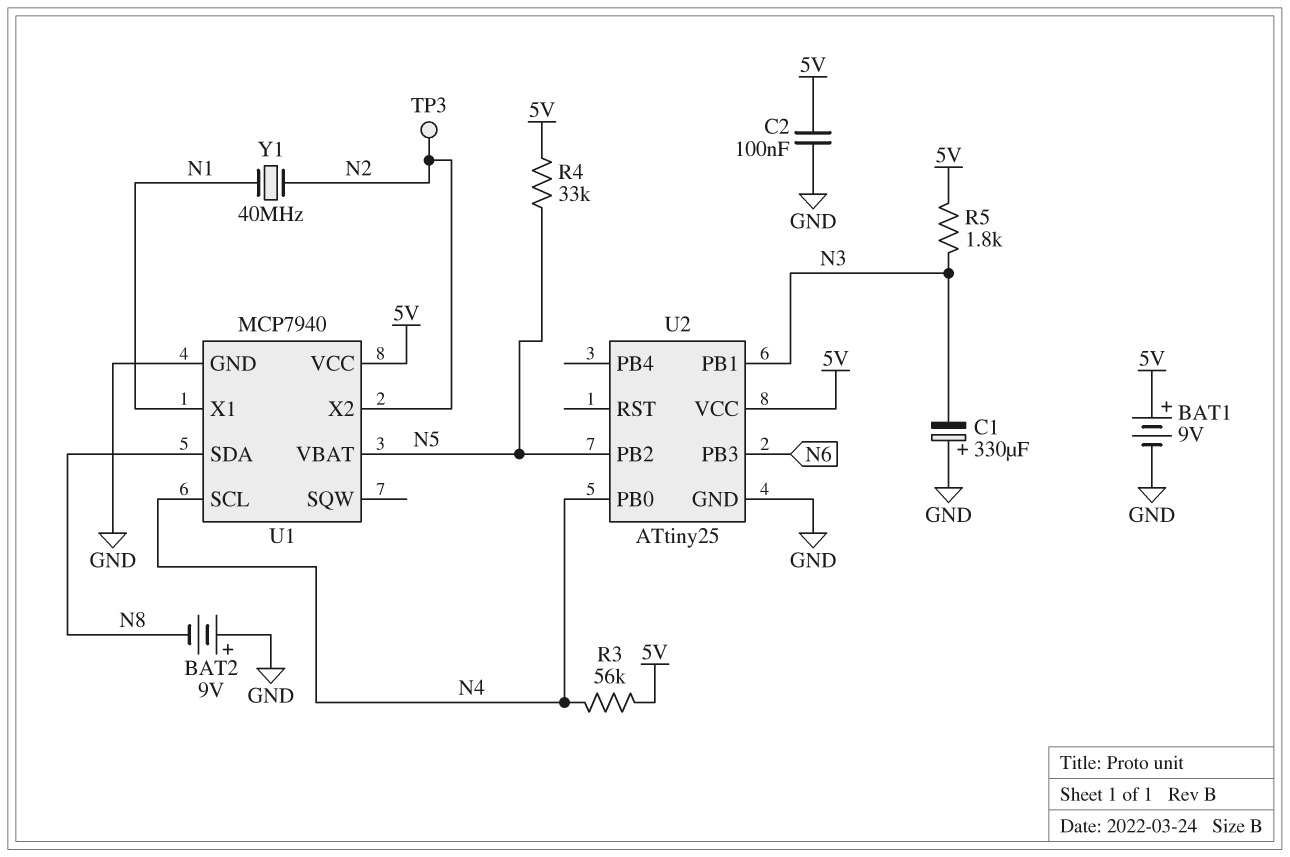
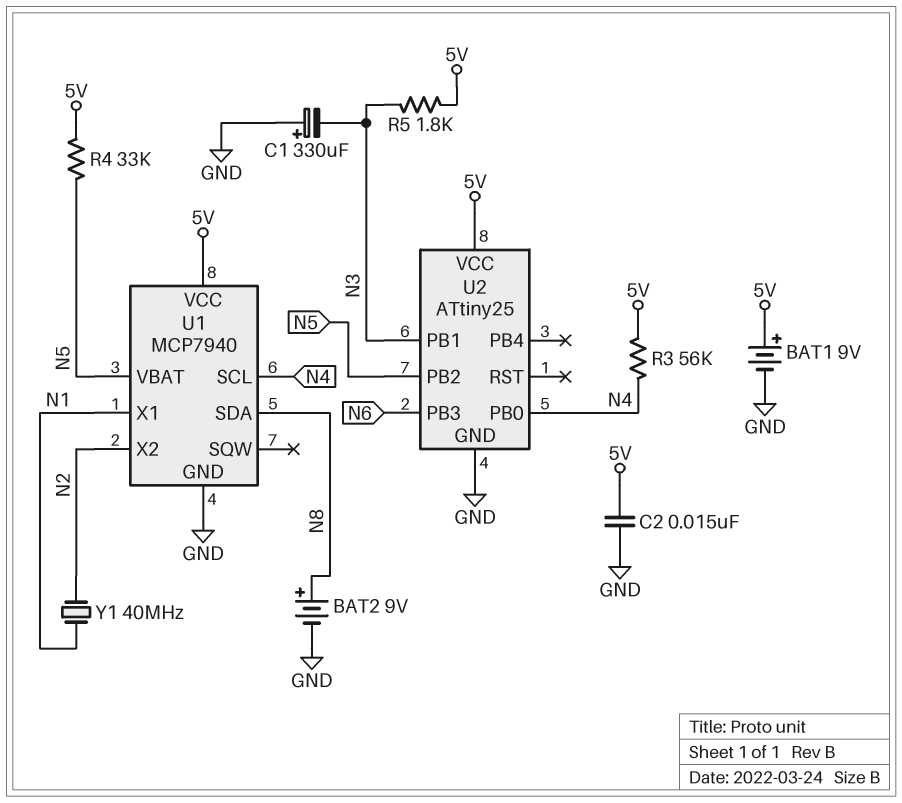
BAT2: 9V (plus GND, minus N8) -> 9V (plus N8, minus GND)
C2: 100nF (5V, GND) -> 15nF (5V, GND)
TP3: test point (N2) -> none

